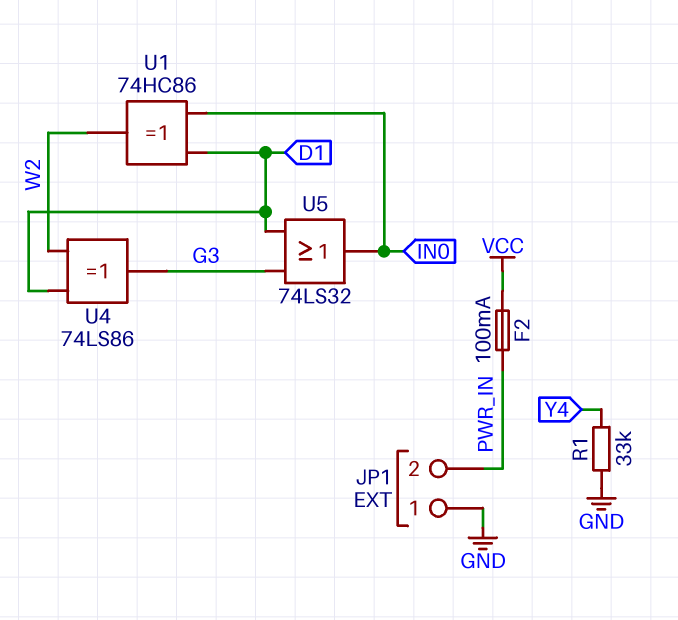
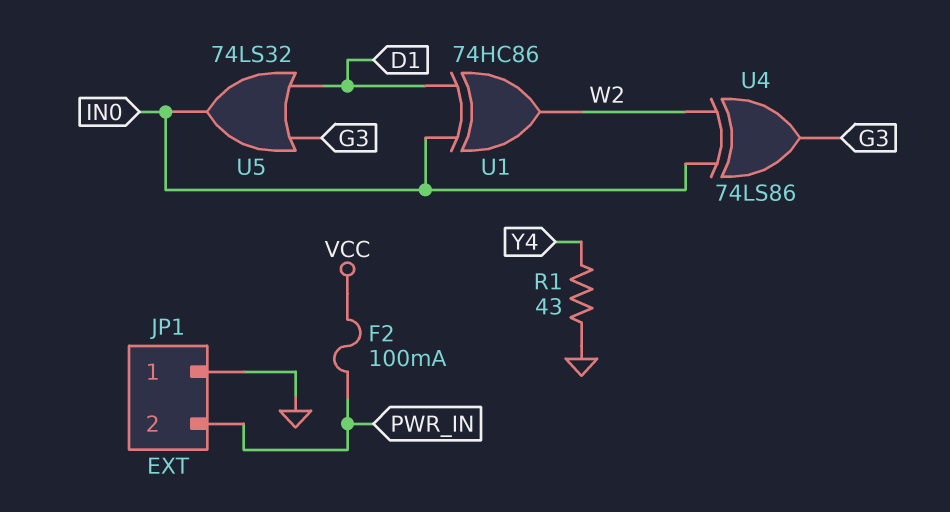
R1: 33k (GND, Y4) -> 43 (GND, Y4)
U4: XOR 74LS86 (in D1, in W2, out G3) -> XOR 74LS86 (in IN0, in W2, out G3)

